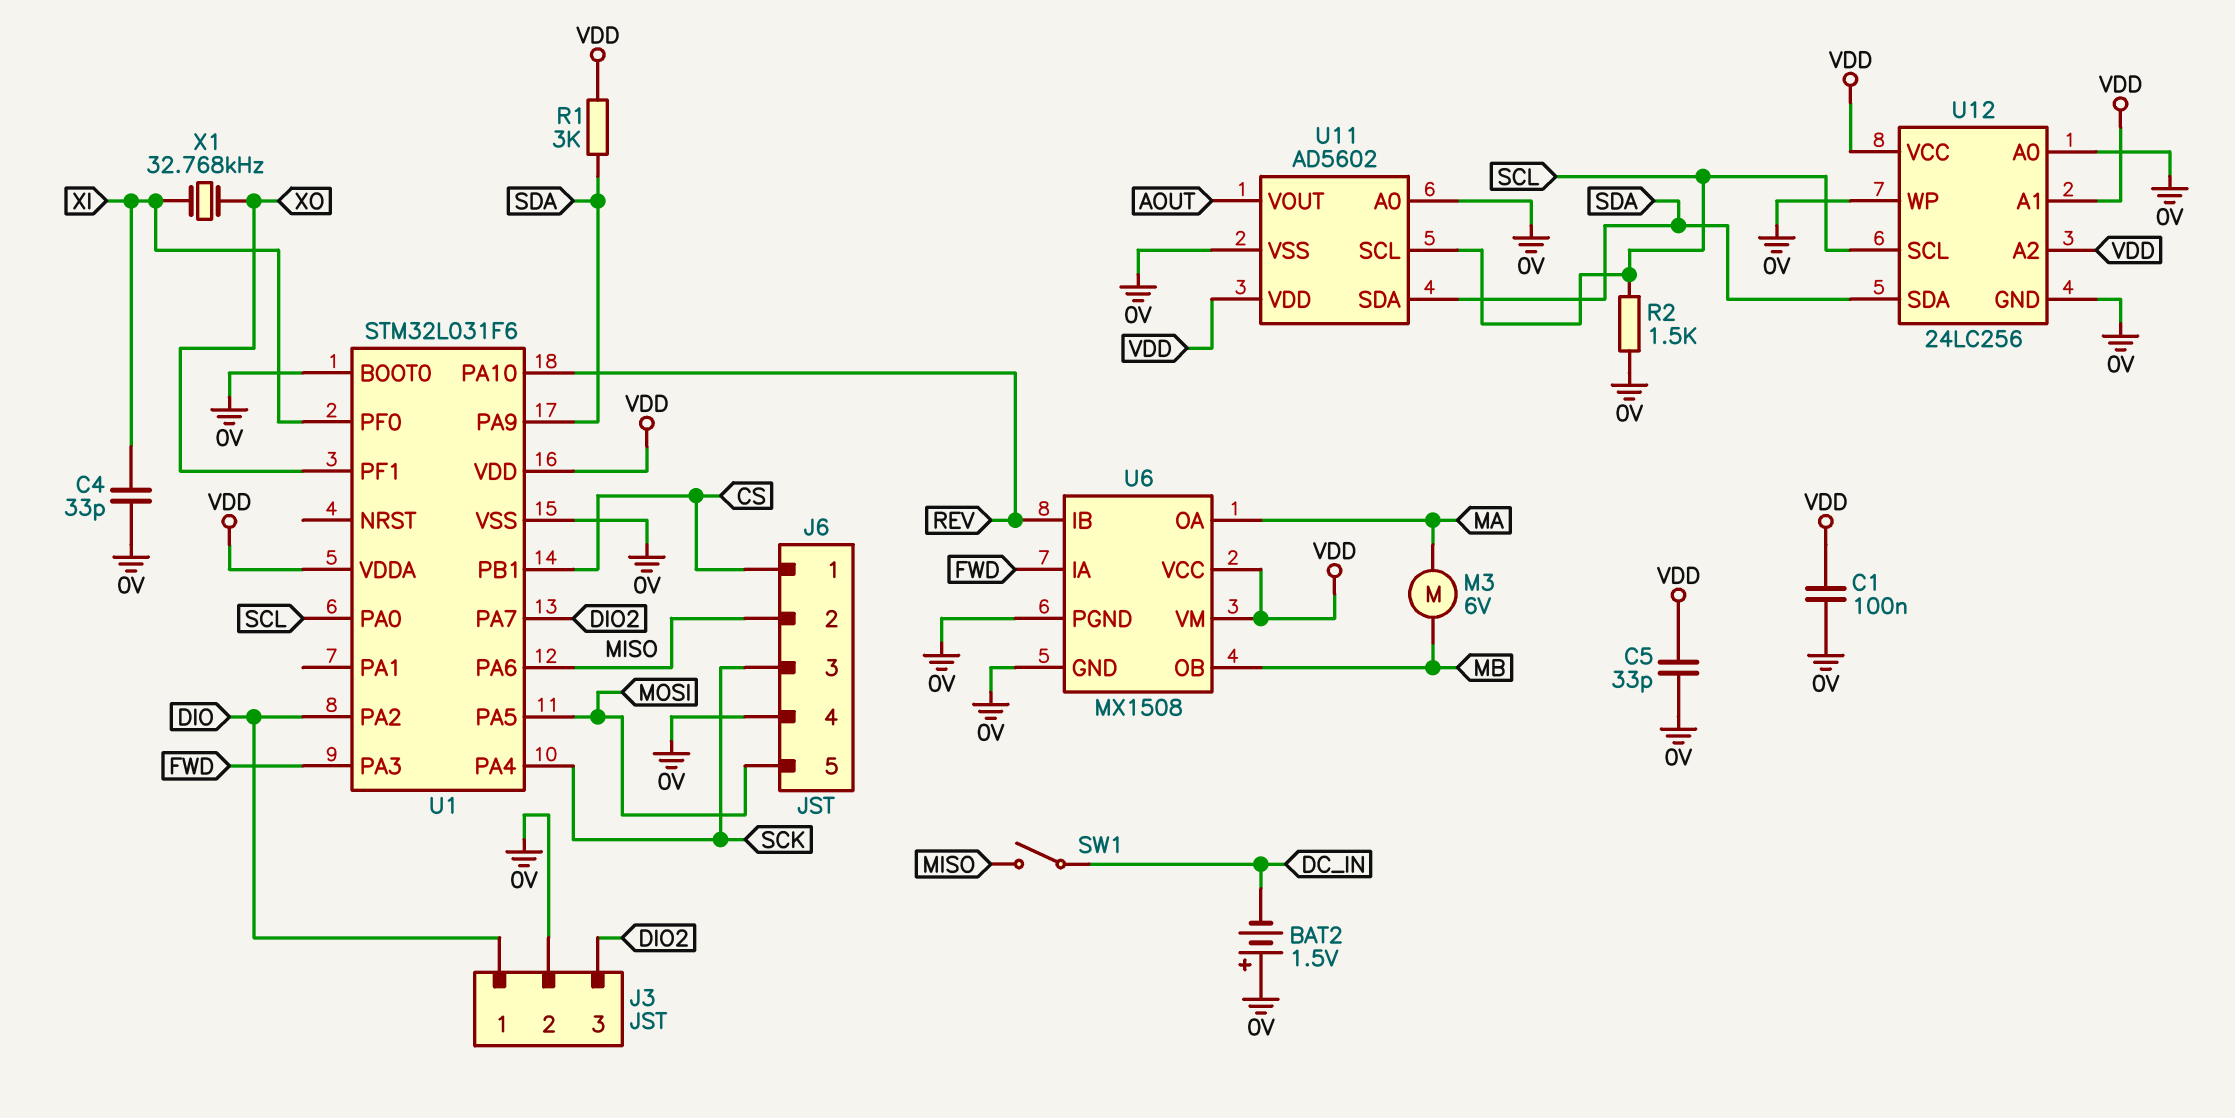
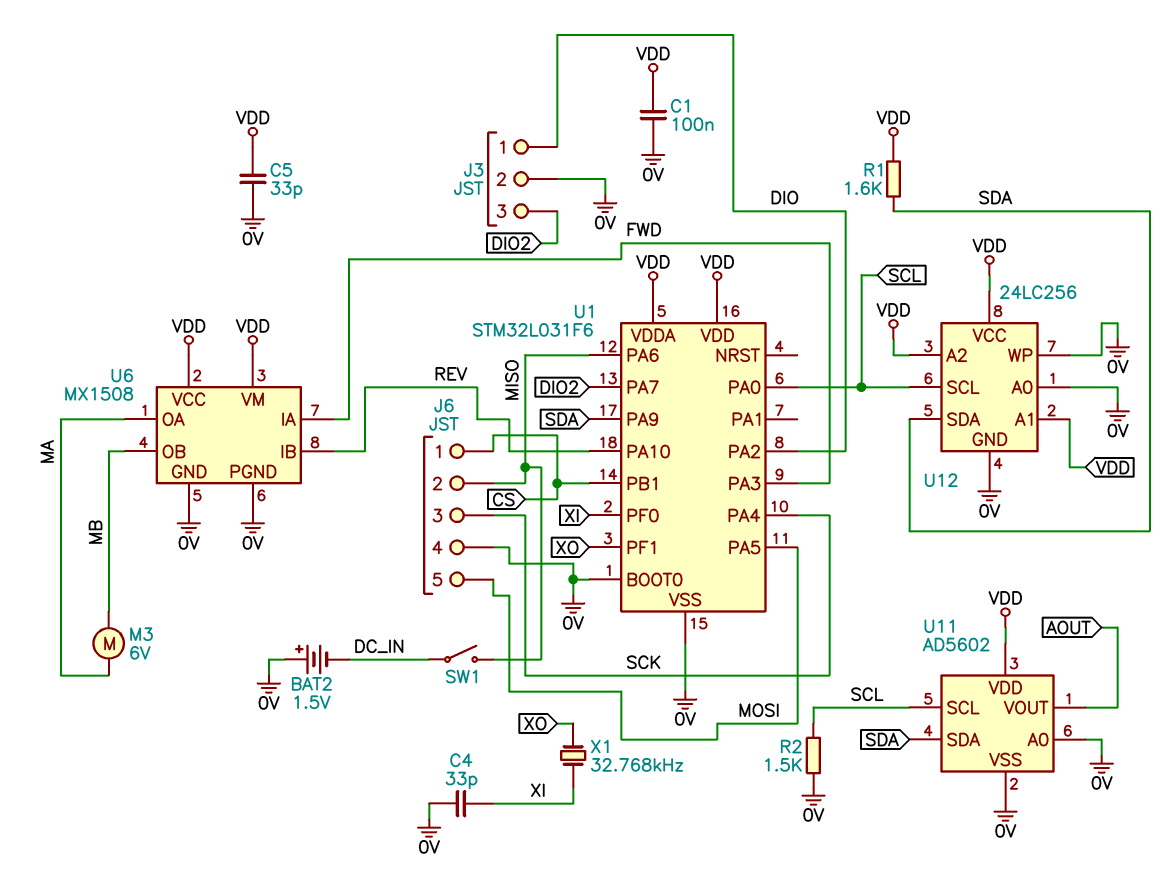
R1: 3k (SDA, VDD) -> 1.6k (SDA, VDD)

